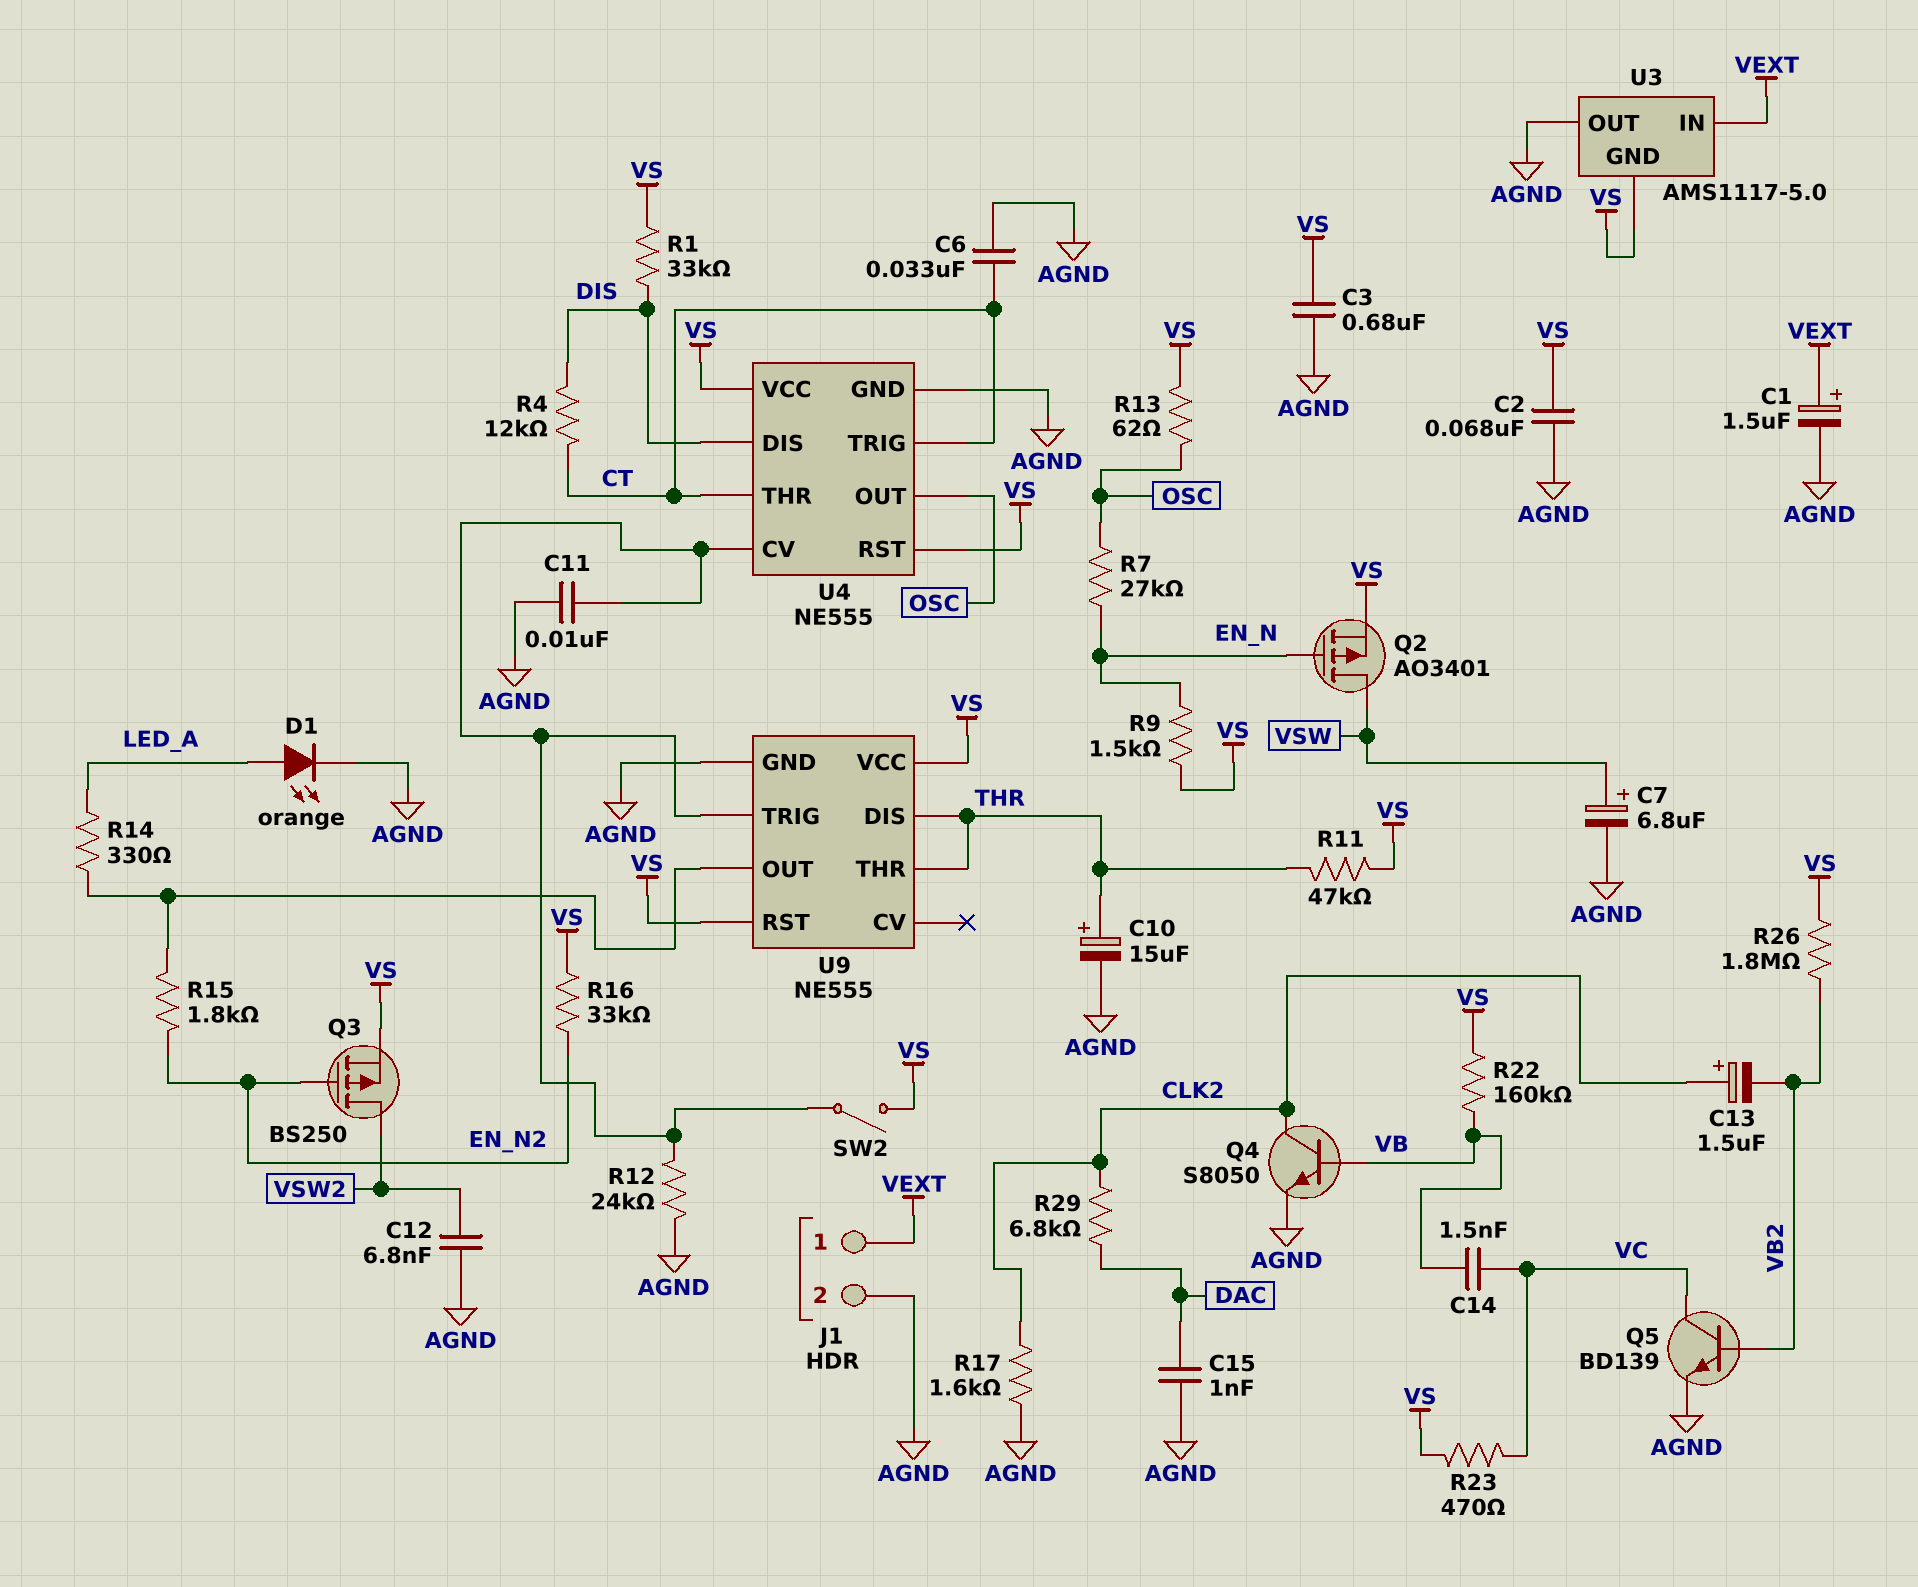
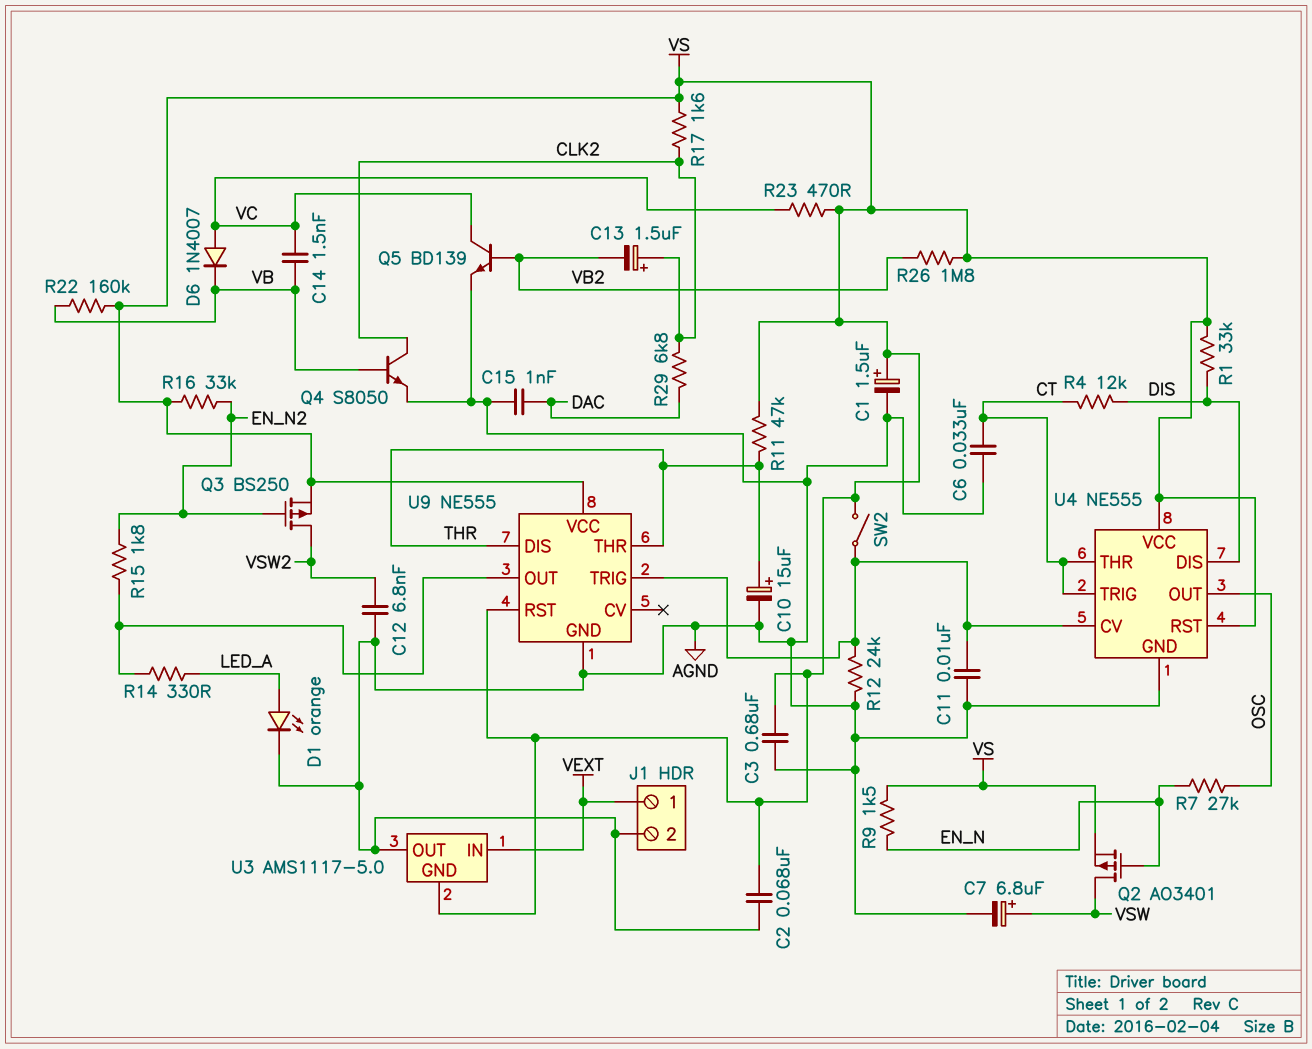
C1: 1.5uF (plus VEXT, minus AGND) -> 1.5uF (plus VS, minus AGND)
D6: none -> diode 1N4007 (A VC, K VB)
R13: 62 (OSC, VS) -> none
R17: 1.6k (AGND, CLK2) -> 1.6k (CLK2, VS)

